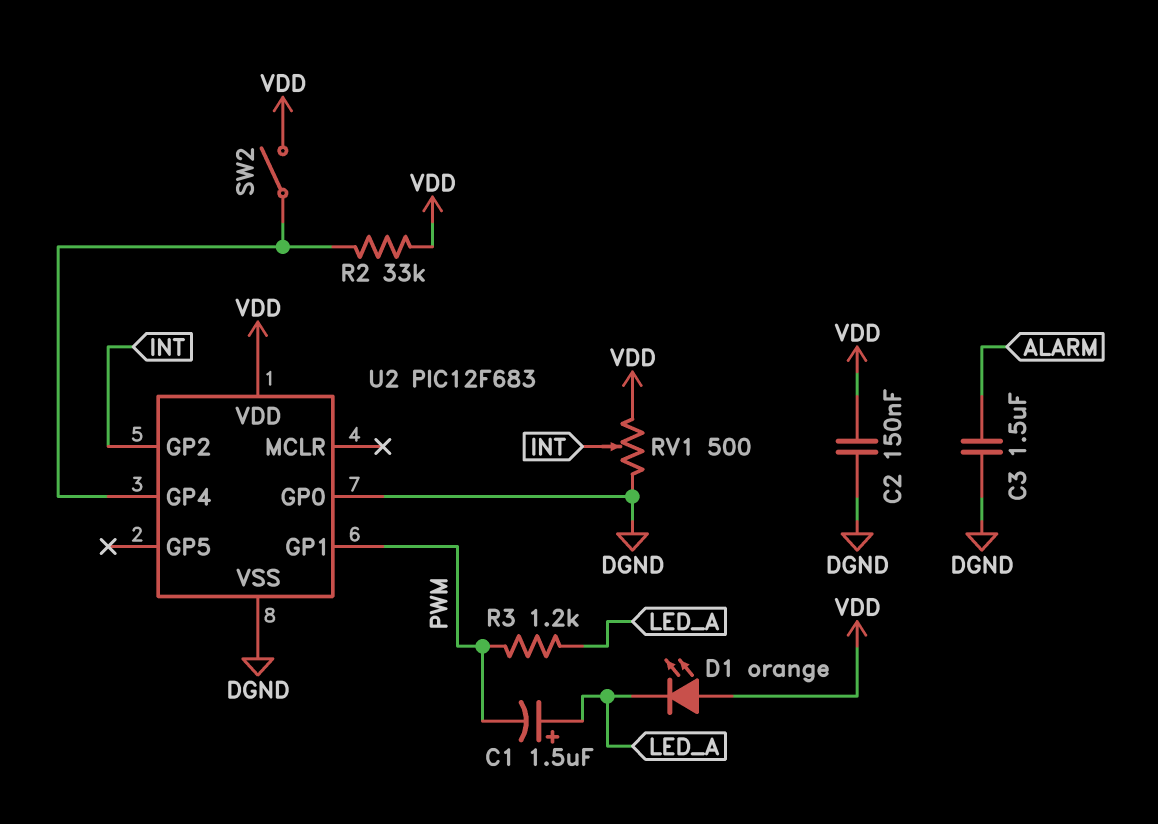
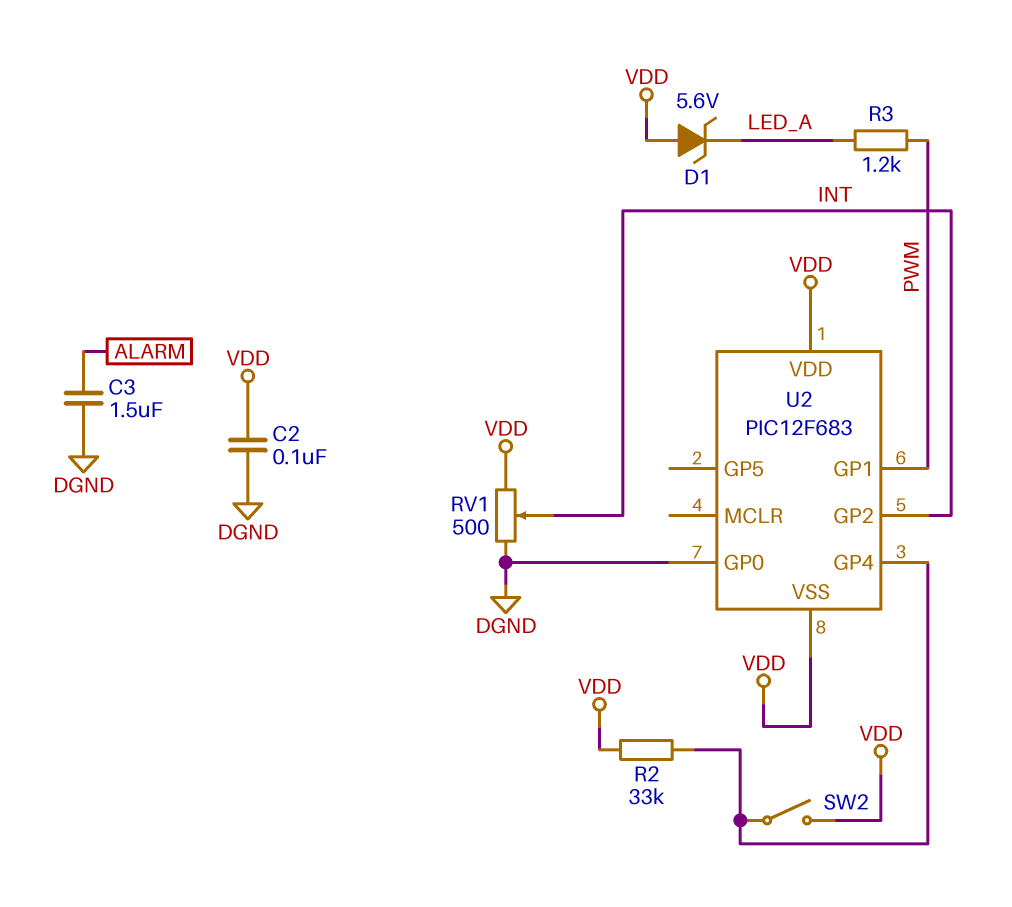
C1: 1.5uF (plus LED_A, minus PWM) -> none
C2: 150nF (DGND, VDD) -> 100nF (DGND, VDD)
D1: LED orange (A VDD, K LED_A) -> zener 5.6V (A VDD, K LED_A)
U2 pin VSS: DGND -> VDD

